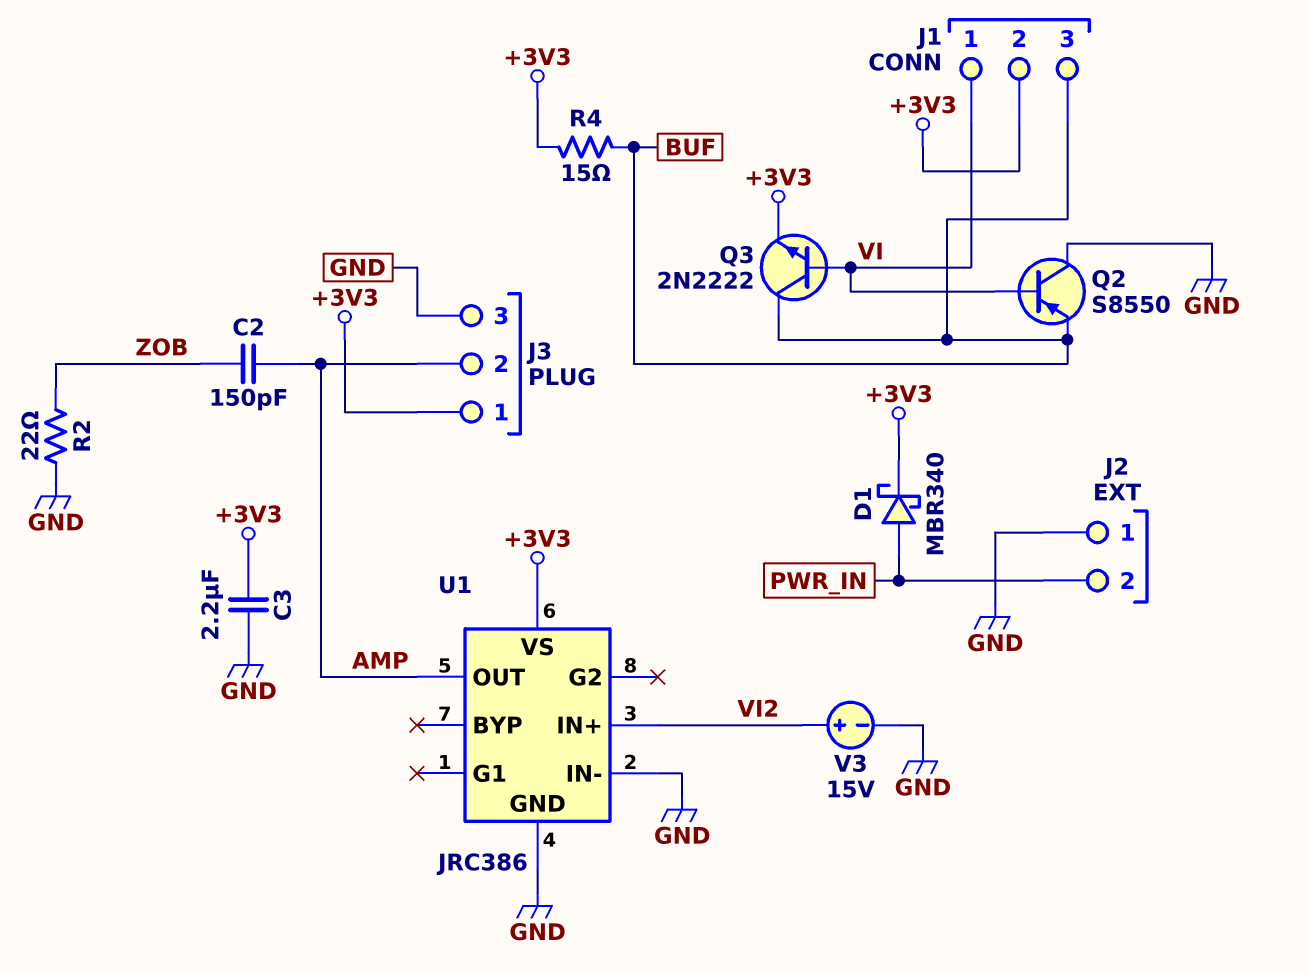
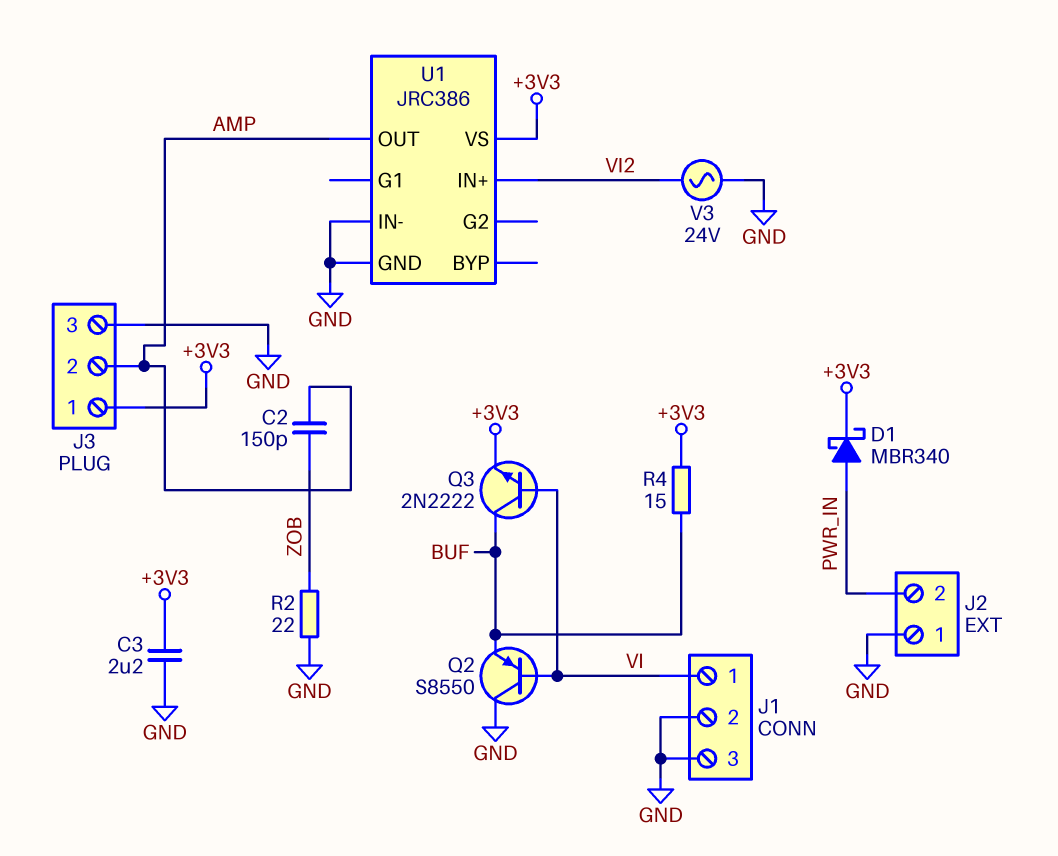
J1 pin 2: +3V3 -> GND
J1 pin 3: BUF -> GND
V3: 15V (plus VI2, minus GND) -> AC 24V (GND, VI2)

